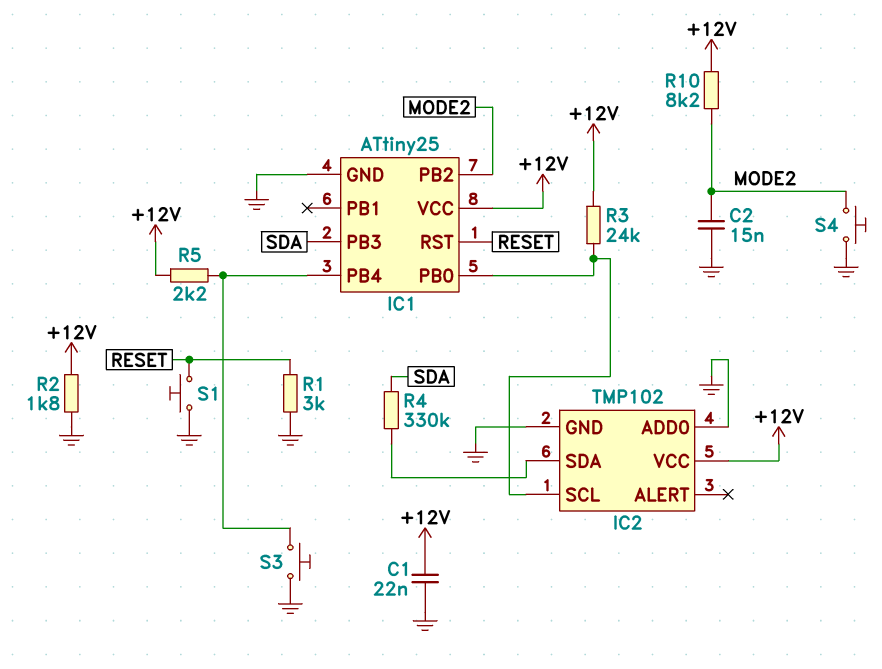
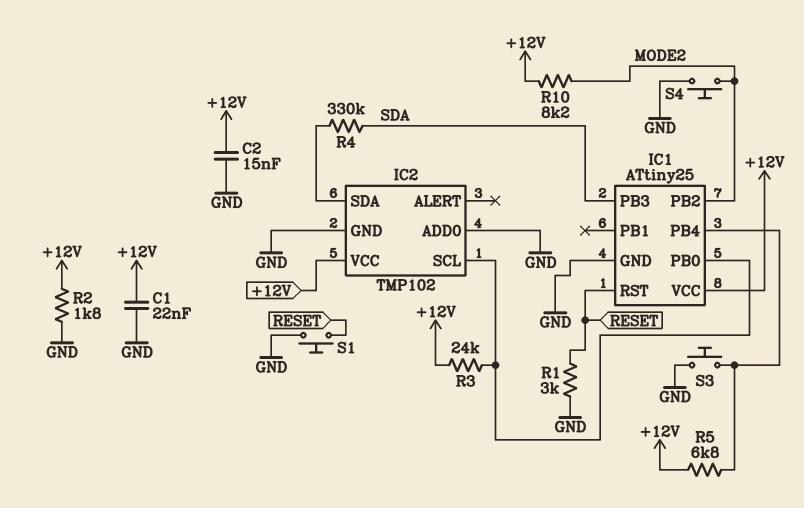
C2: 15nF (GND, MODE2) -> 15nF (+12V, GND)
R5: 2.2k (+12V, IC1/PB4) -> 6.8k (+12V, IC1/PB4)

